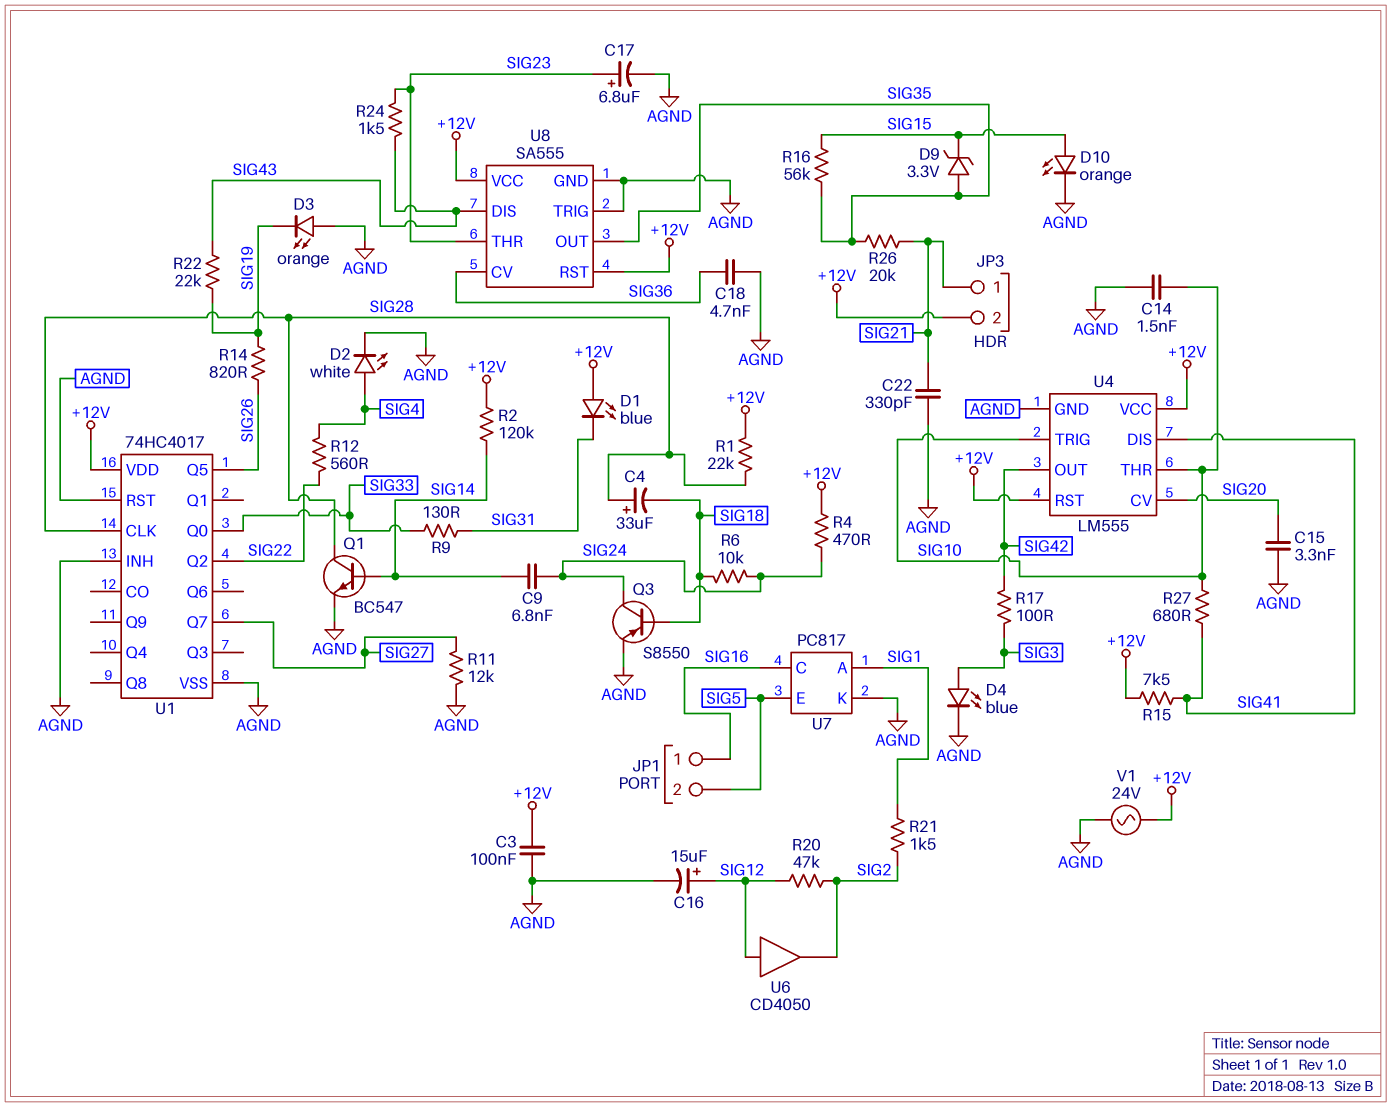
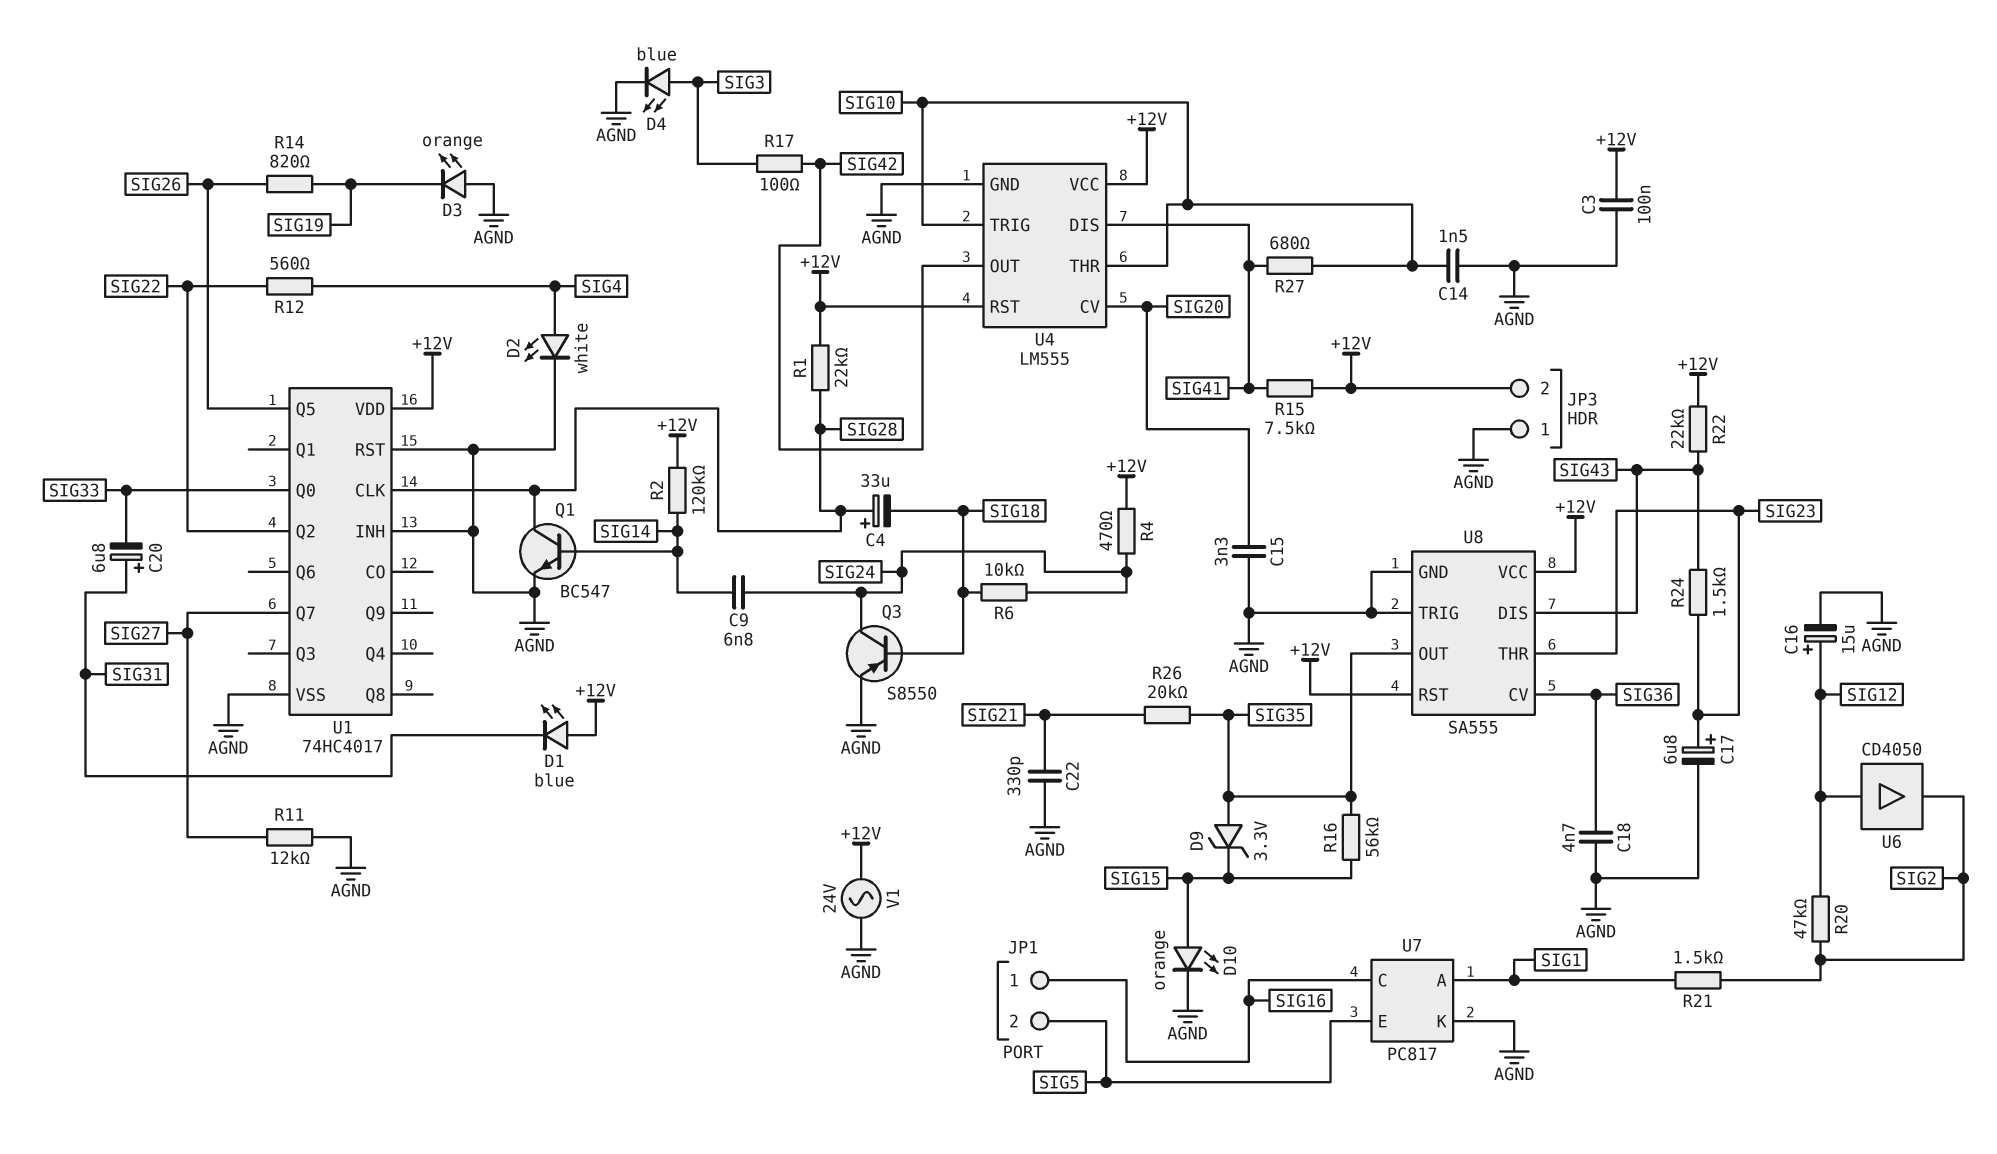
C20: none -> 6.8uF (plus SIG31, minus SIG33)
JP3 pin 1: SIG21 -> AGND
R9: 130 (SIG31, SIG33) -> none
R22: 22k (SIG19, SIG43) -> 22k (+12V, SIG43)

